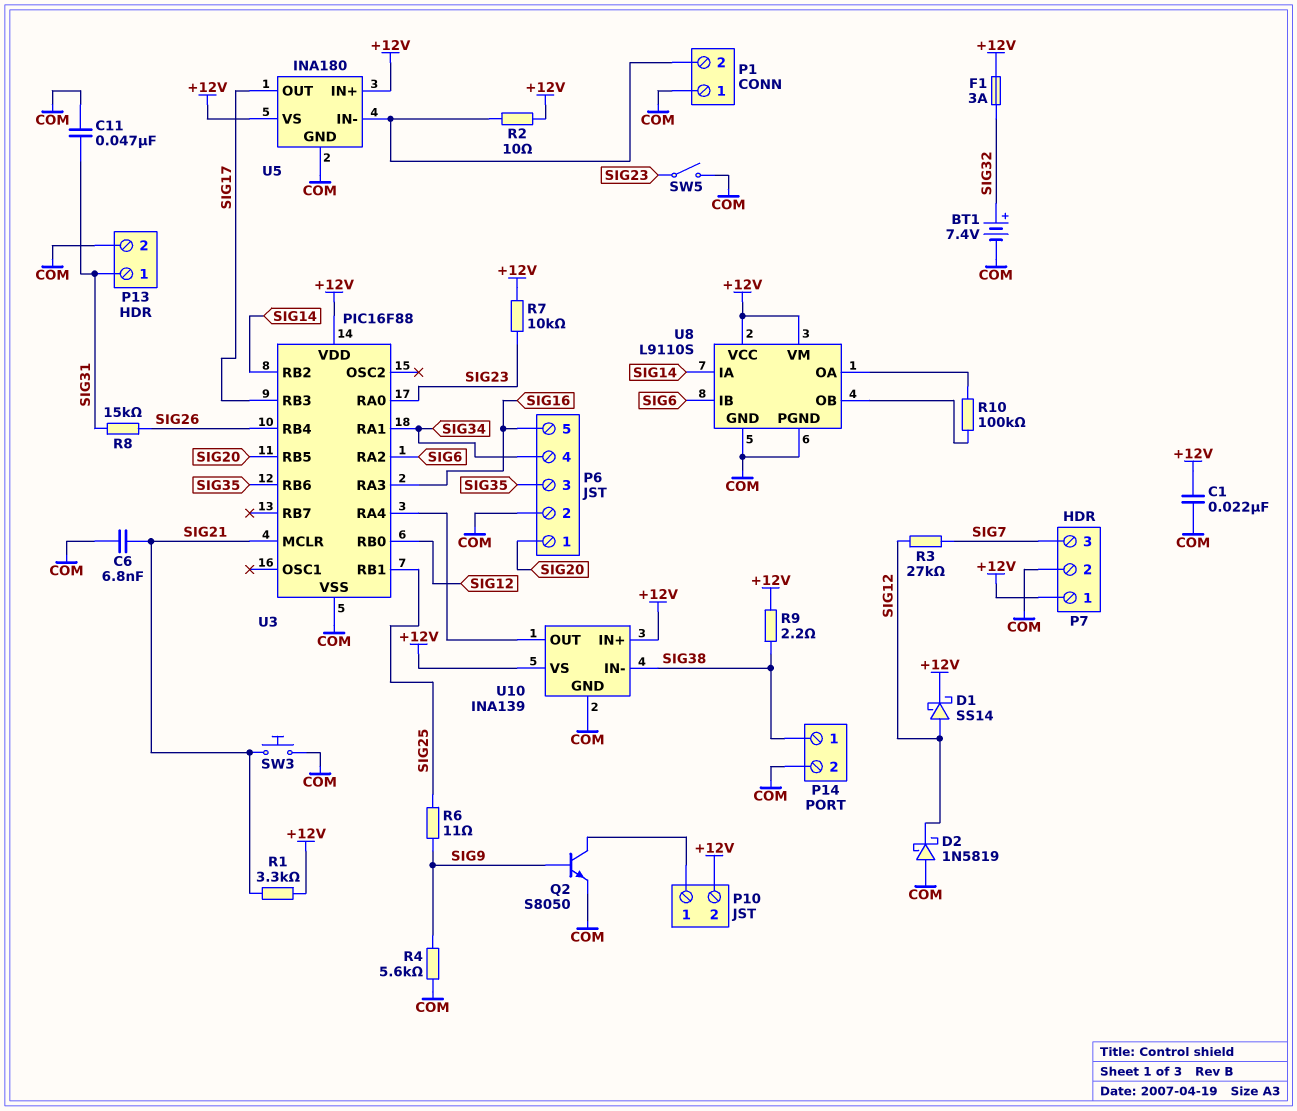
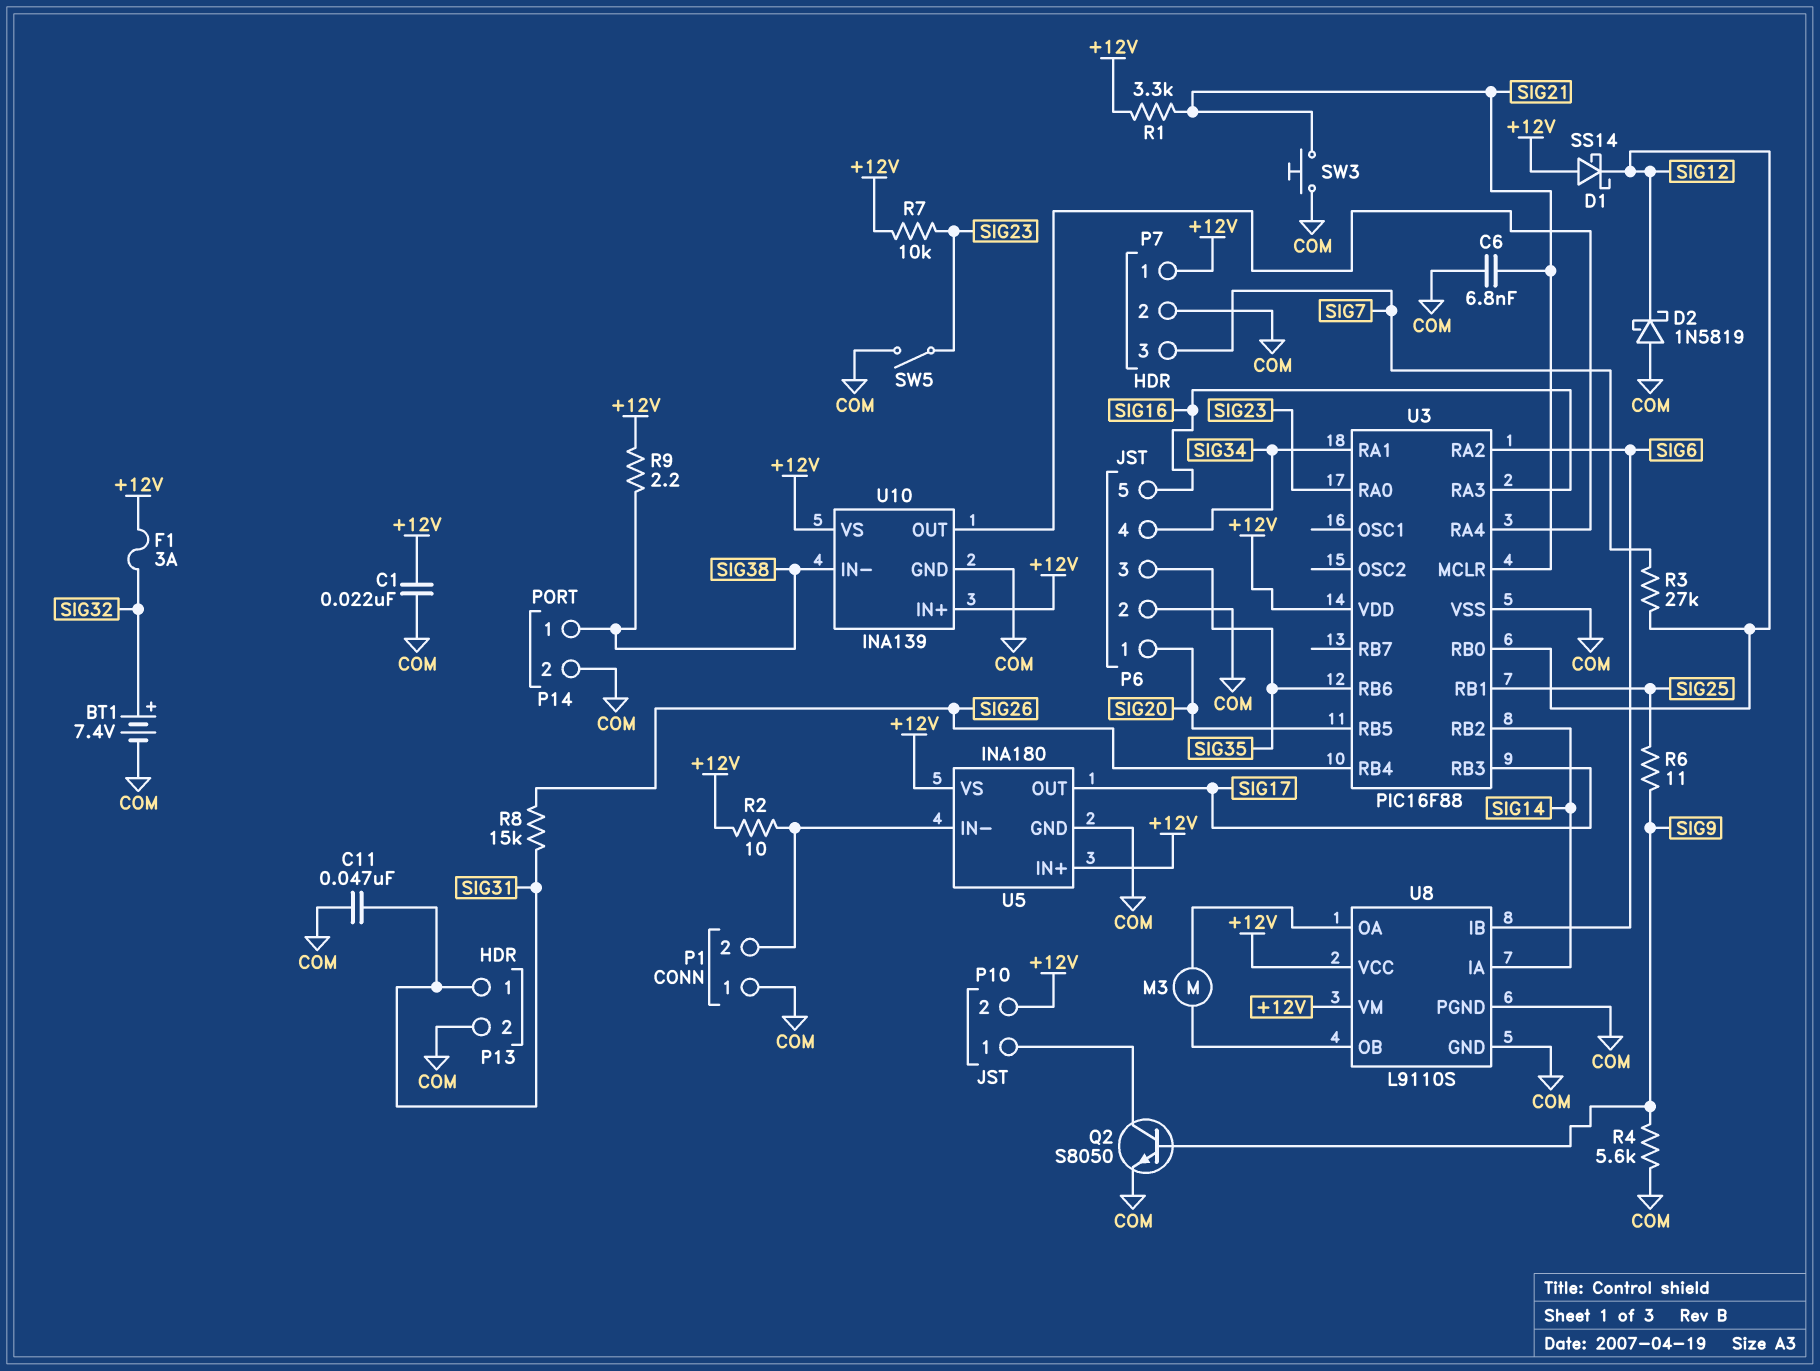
D1: schottky SS14 (A SIG12, K +12V) -> schottky SS14 (A +12V, K SIG12)
M3: none -> motor (U8/OA, U8/OB)
R10: 100k (U8/OA, U8/OB) -> none

